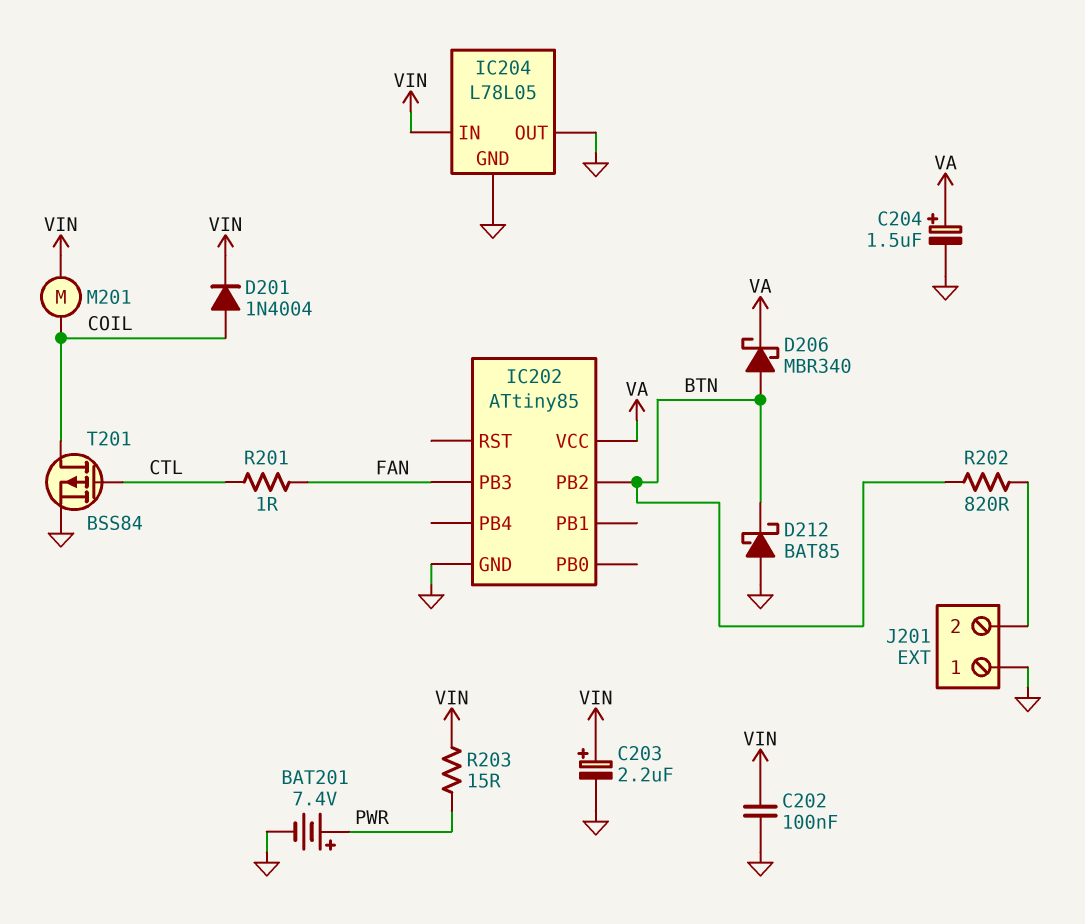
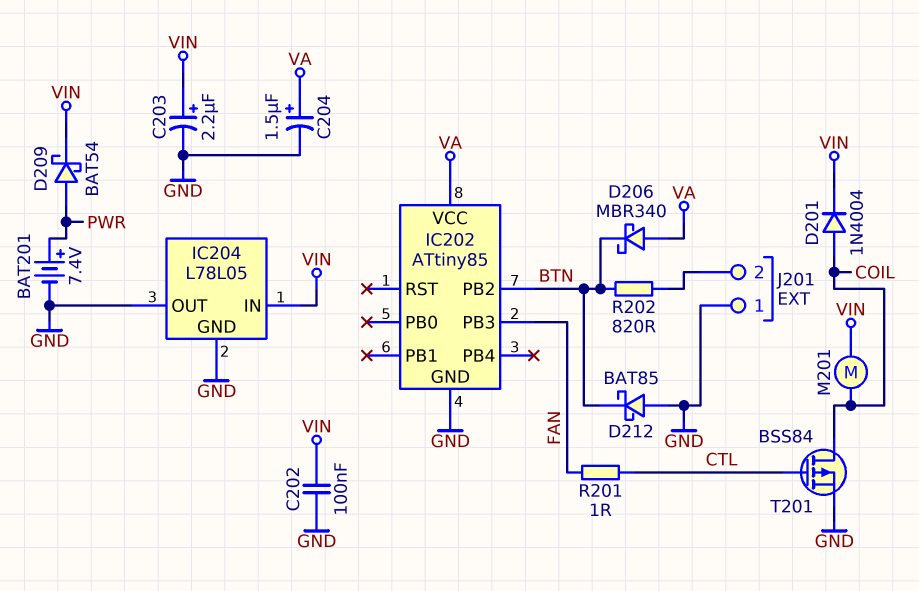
D206: schottky MBR340 (A BTN, K VA) -> schottky MBR340 (A VA, K BTN)
D209: none -> schottky BAT54 (A PWR, K VIN)
R203: 15 (PWR, VIN) -> none

